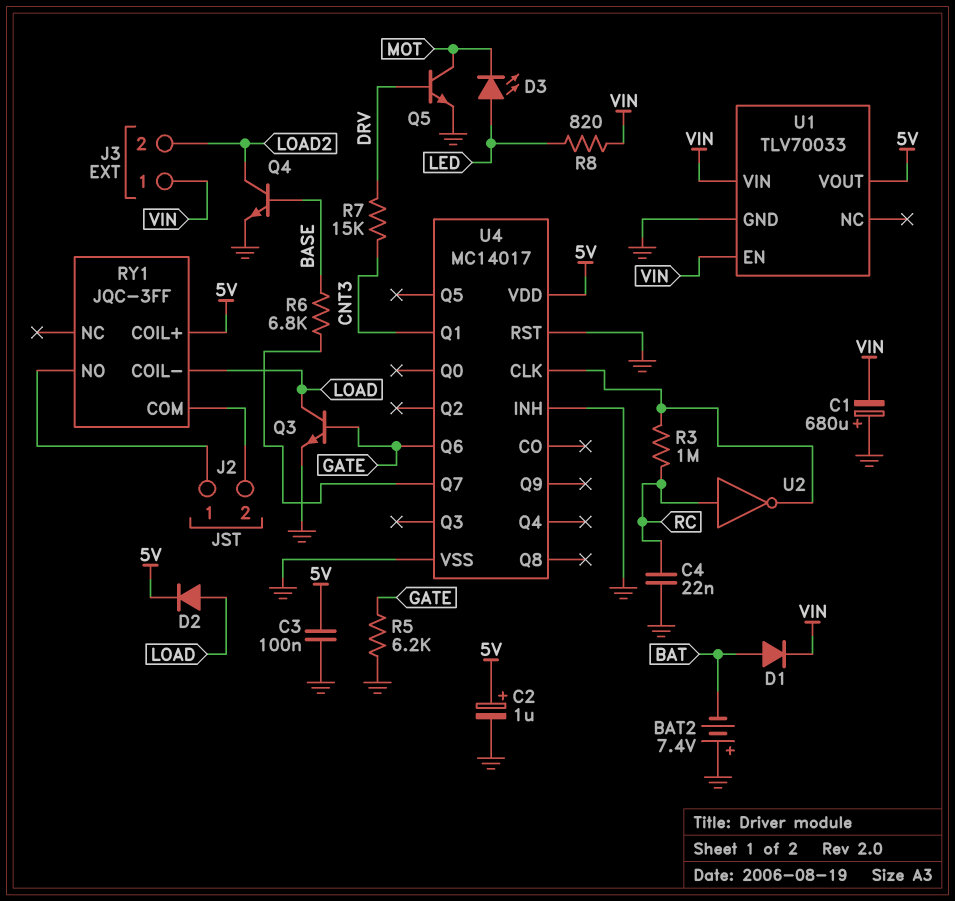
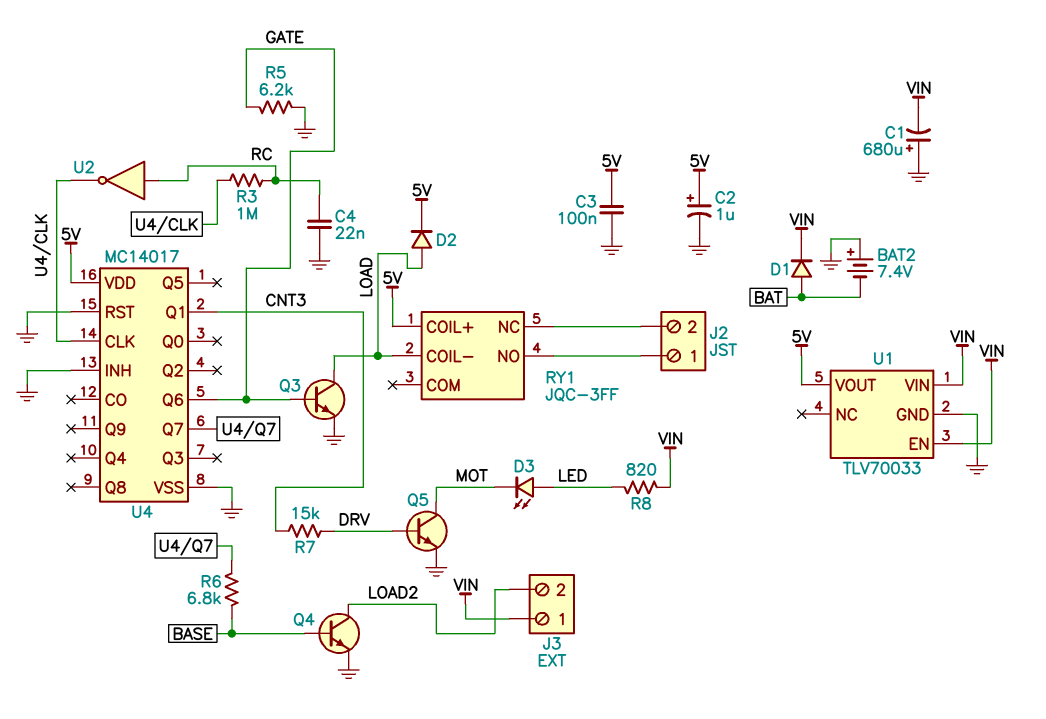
RY1 pin COM: J2/2 -> none
RY1 pin NC: none -> J2/2

